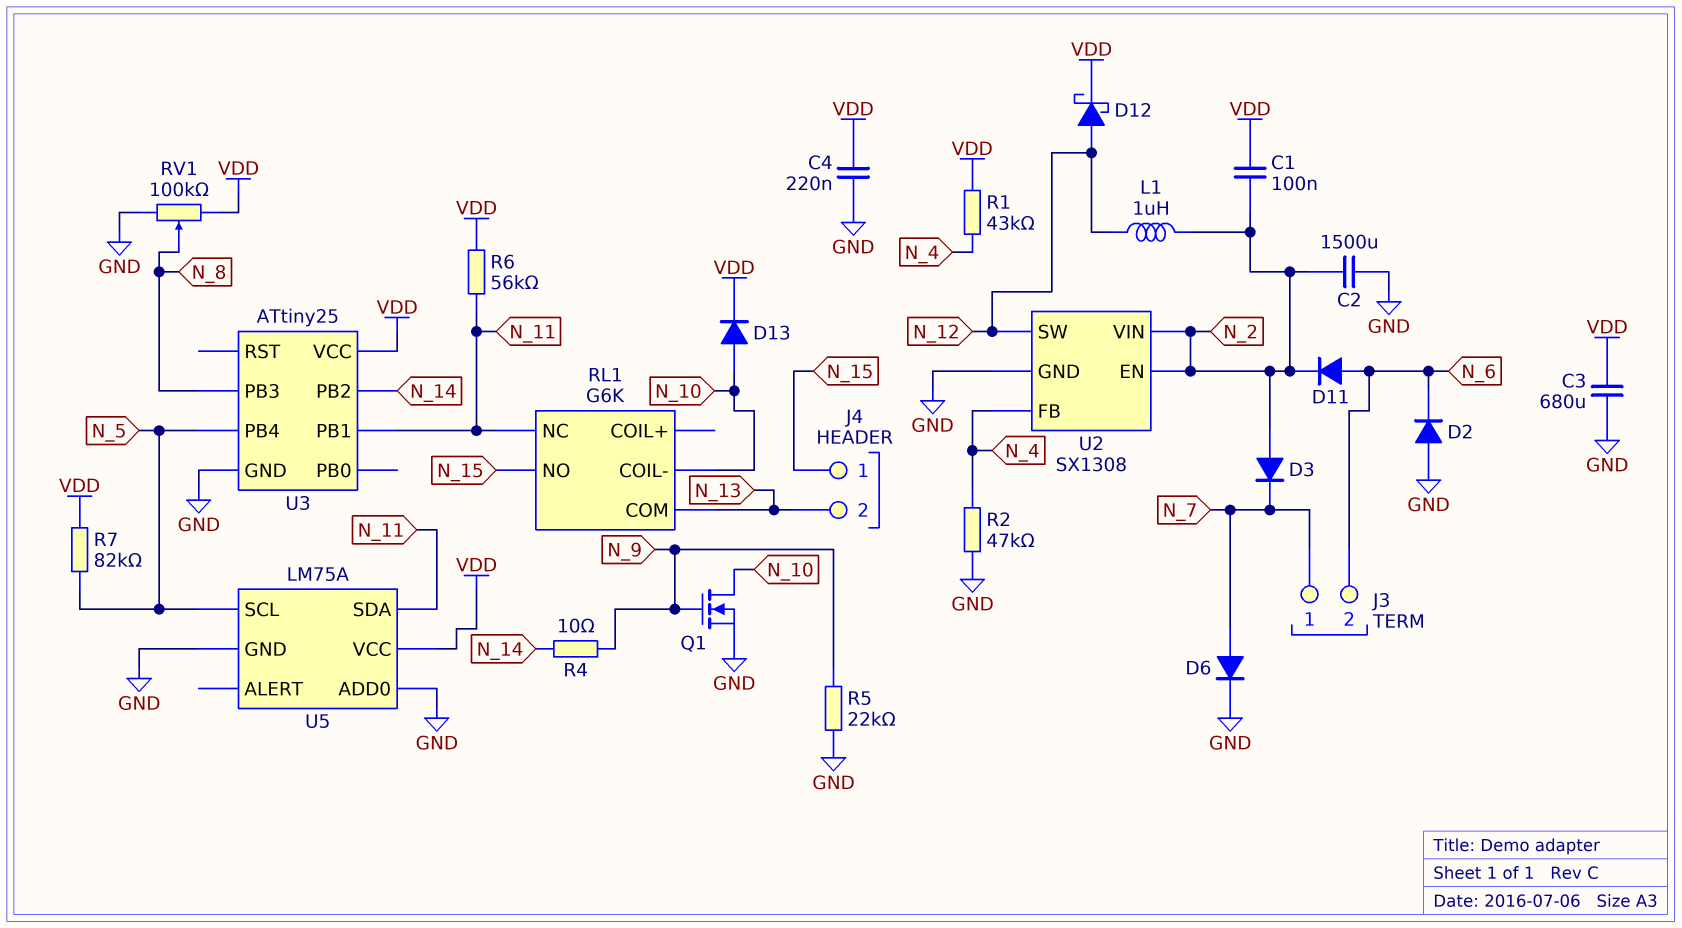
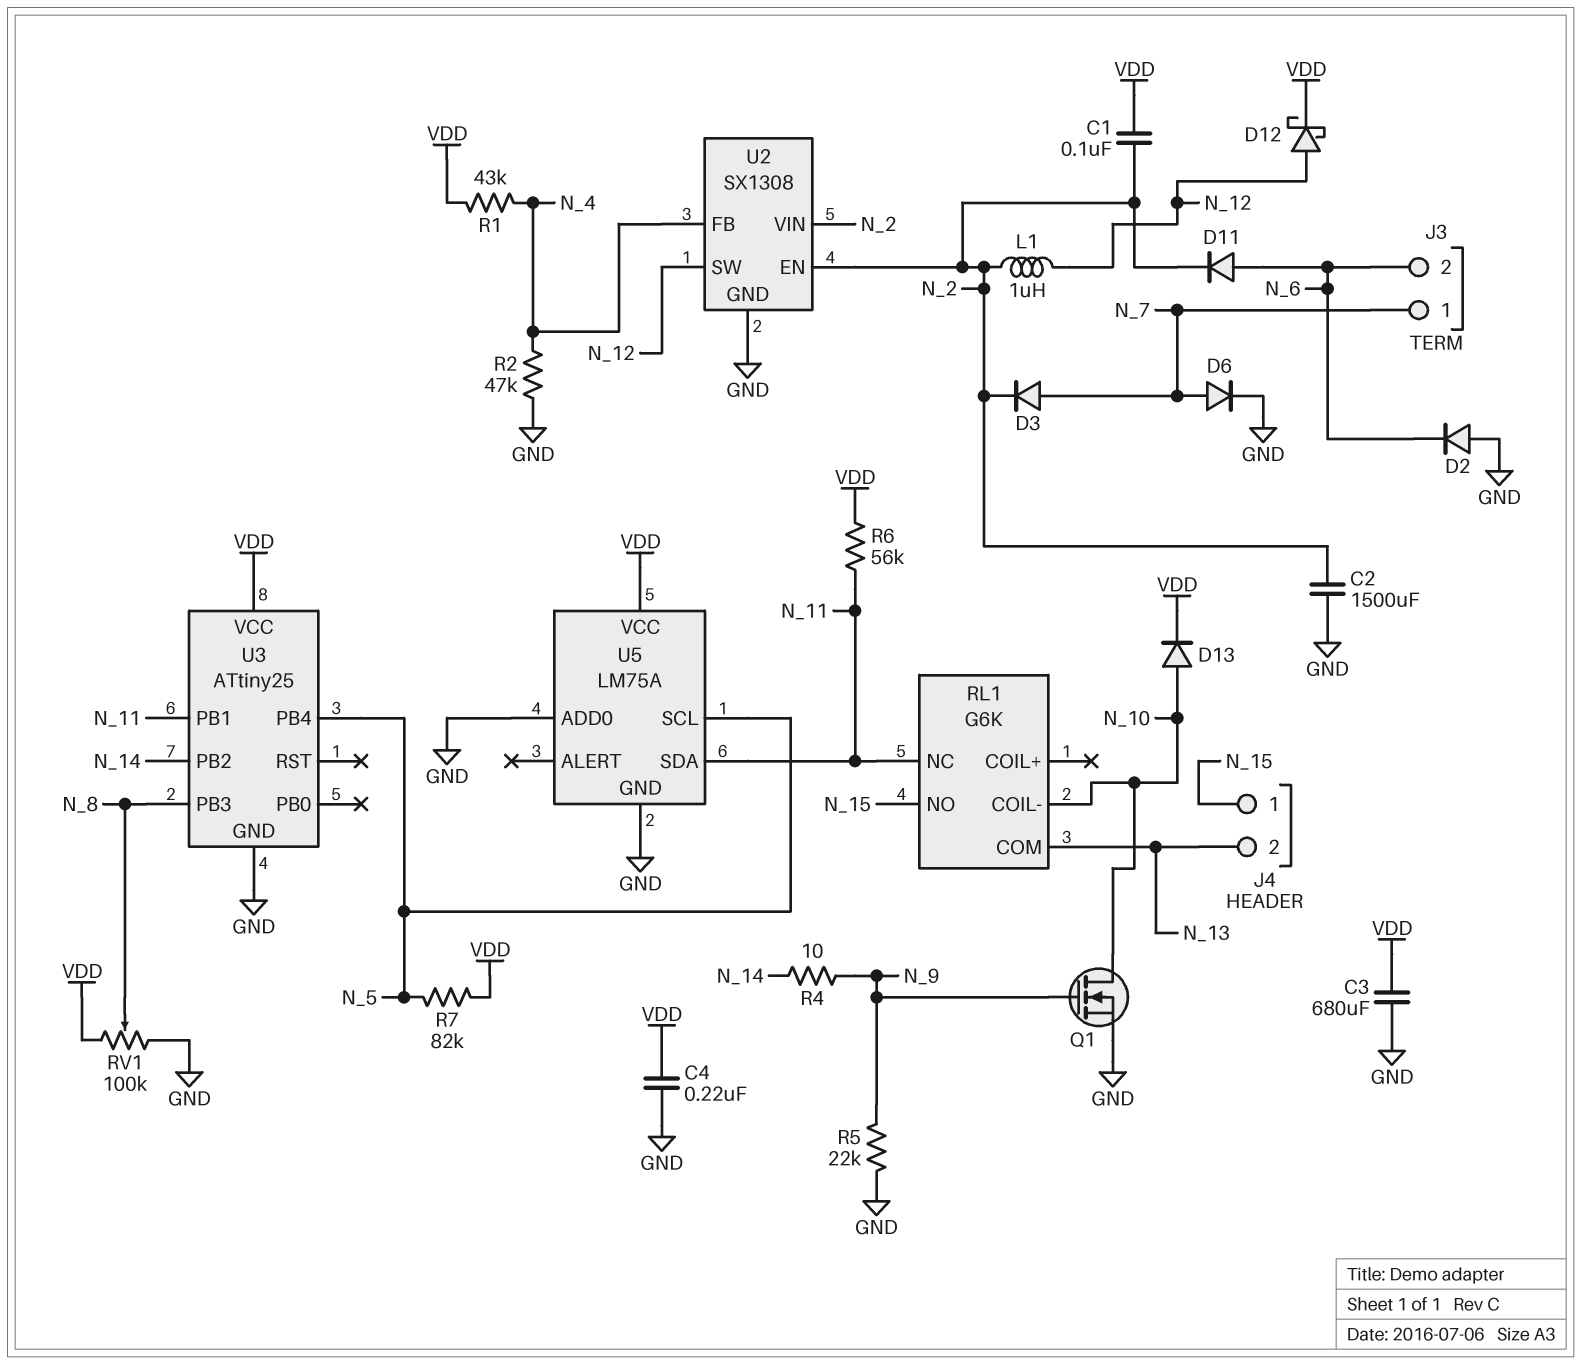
D3: diode (A N_2, K N_7) -> diode (A N_7, K N_2)

